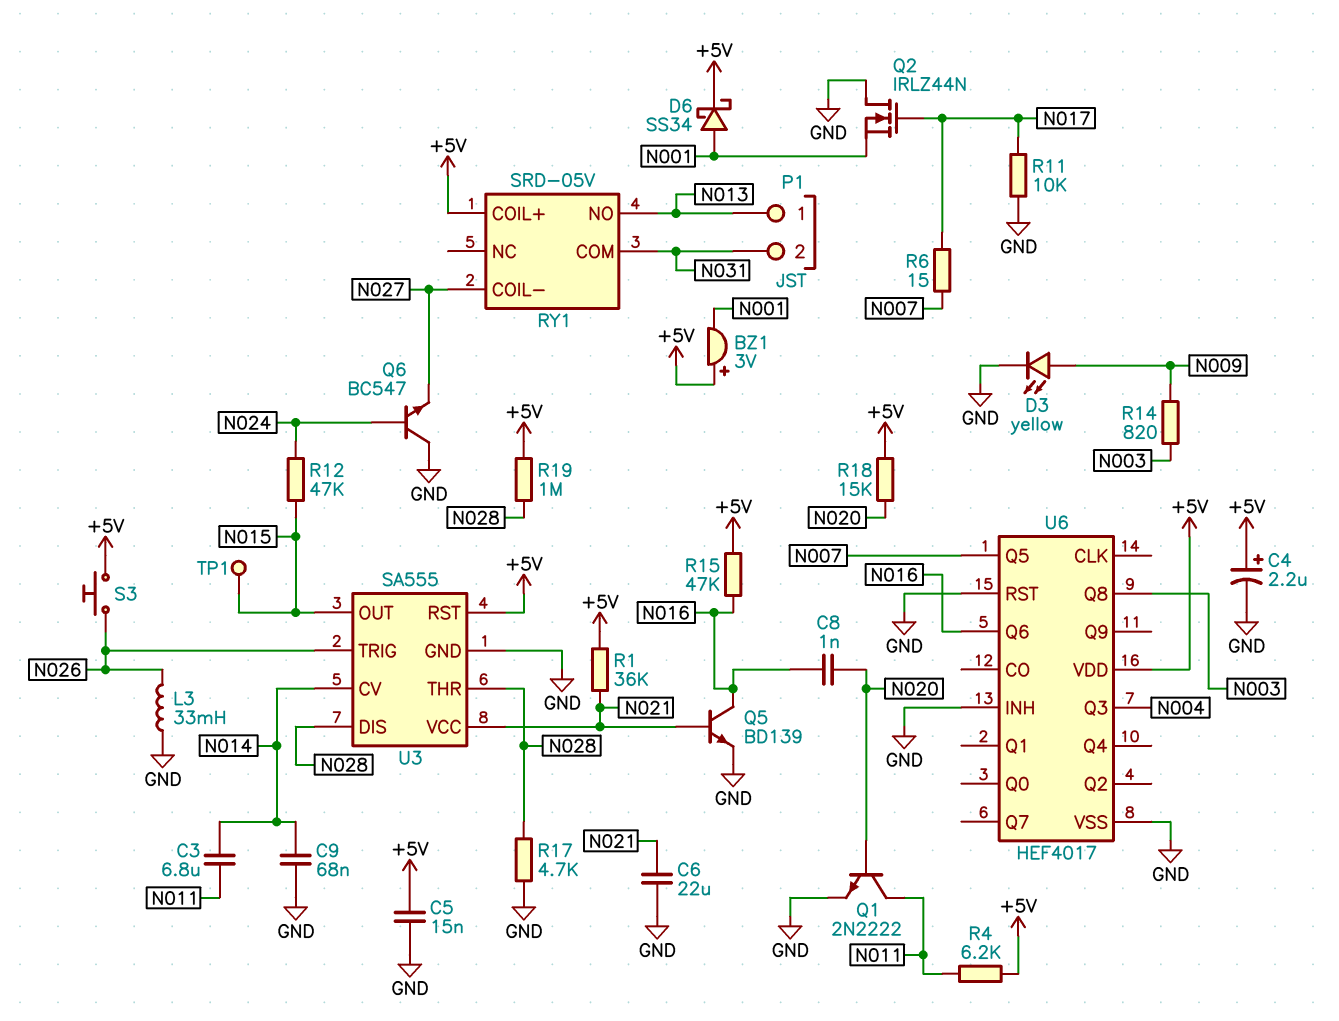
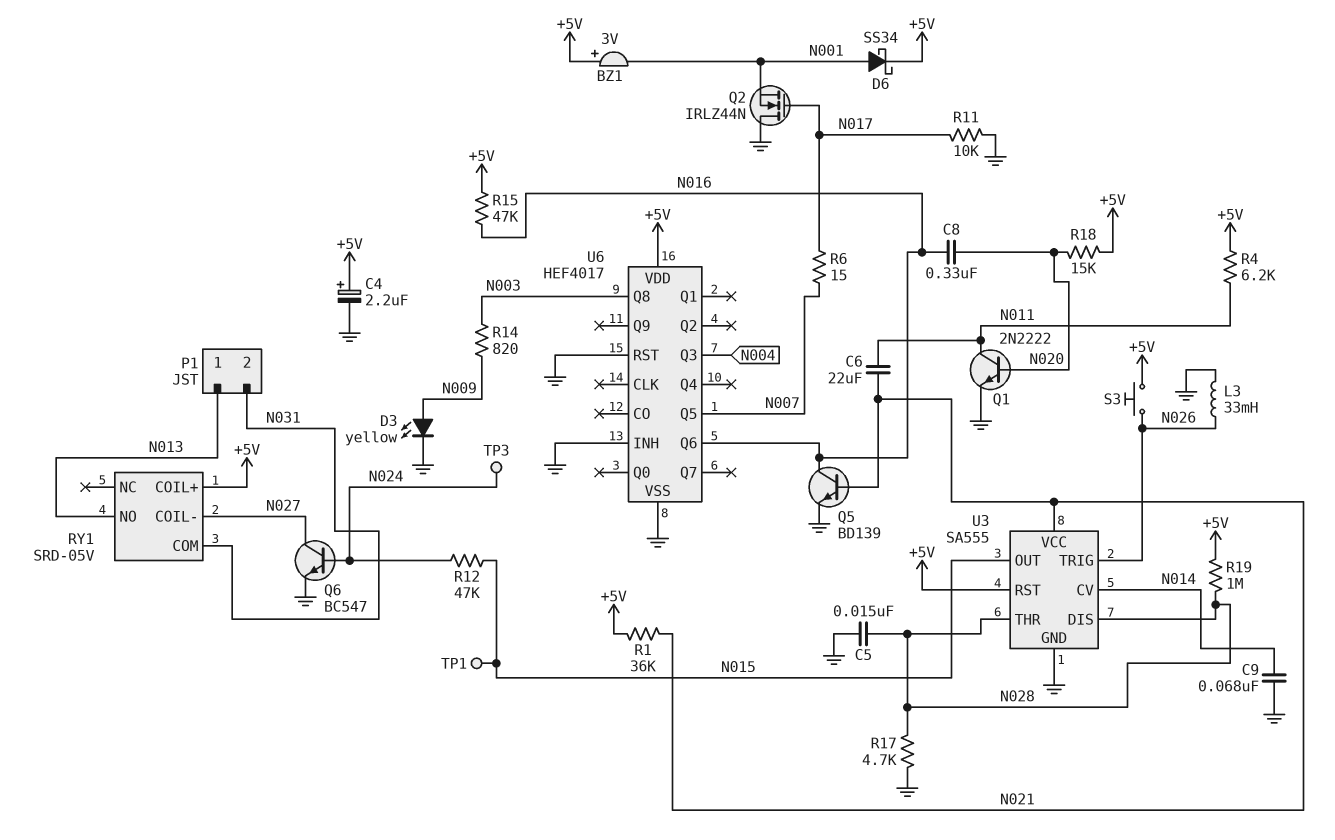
C3: 6.8uF (N011, N014) -> none
C5: 15nF (+5V, GND) -> 15nF (GND, N028)
C6: 22uF (GND, N021) -> 22uF (N011, N021)
C8: 1nF (N016, N020) -> 330nF (N016, N020)
Q6: NPN BC547 (B N024, C GND, E N027) -> NPN BC547 (B N024, C N027, E GND)
TP3: none -> test point (N024)

